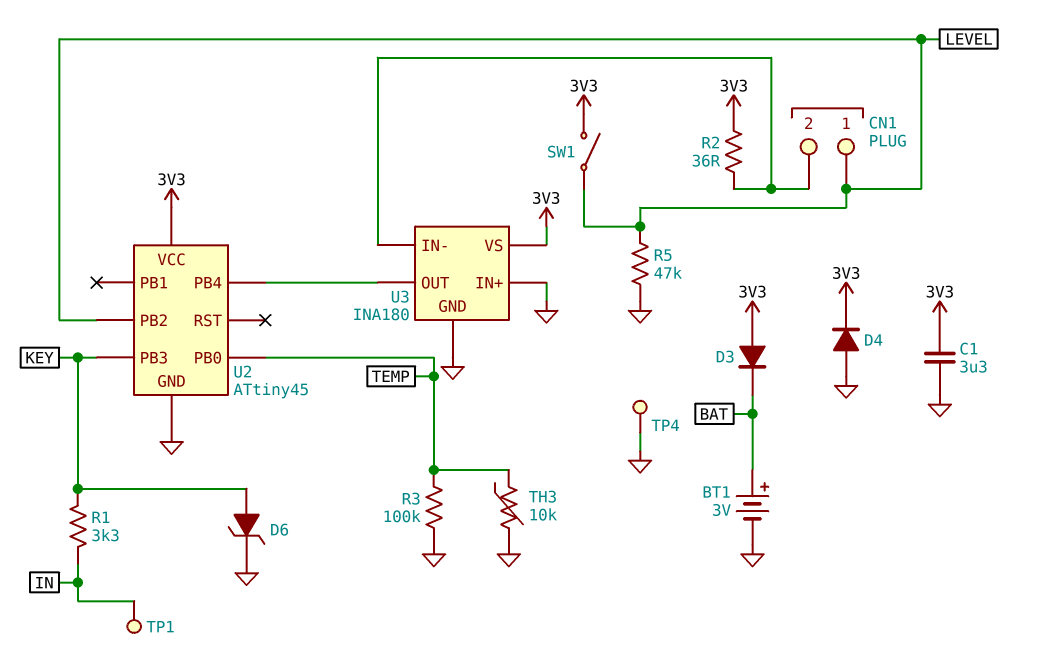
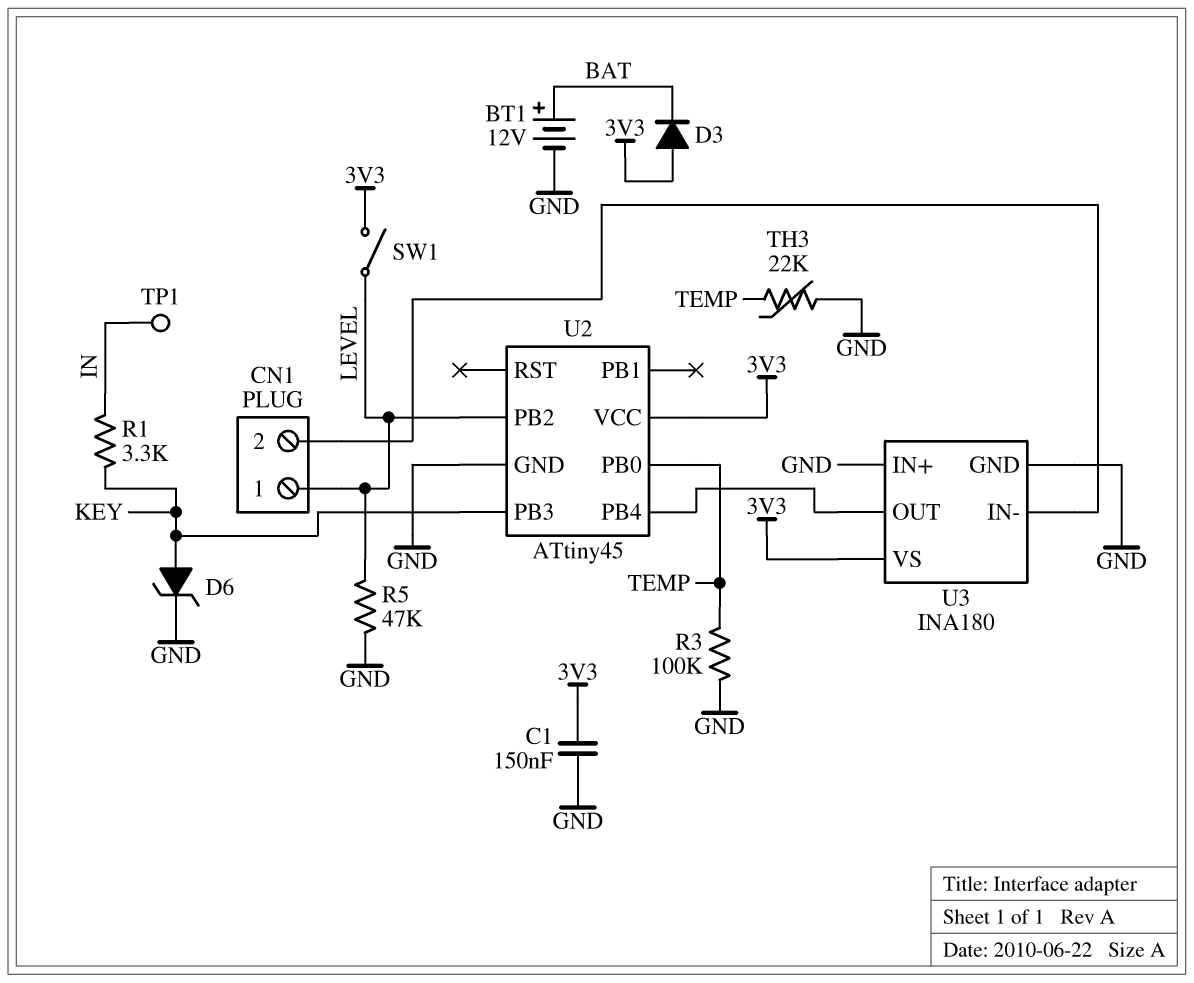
BT1: 3V (plus BAT, minus GND) -> 12V (plus BAT, minus GND)
C1: 3.3uF (3V3, GND) -> 150nF (3V3, GND)
D4: diode (A GND, K 3V3) -> none
R2: 36 (3V3, CN1/2) -> none
TH3: 10k (GND, TEMP) -> 22k (GND, TEMP)
TP4: test point (GND) -> none

